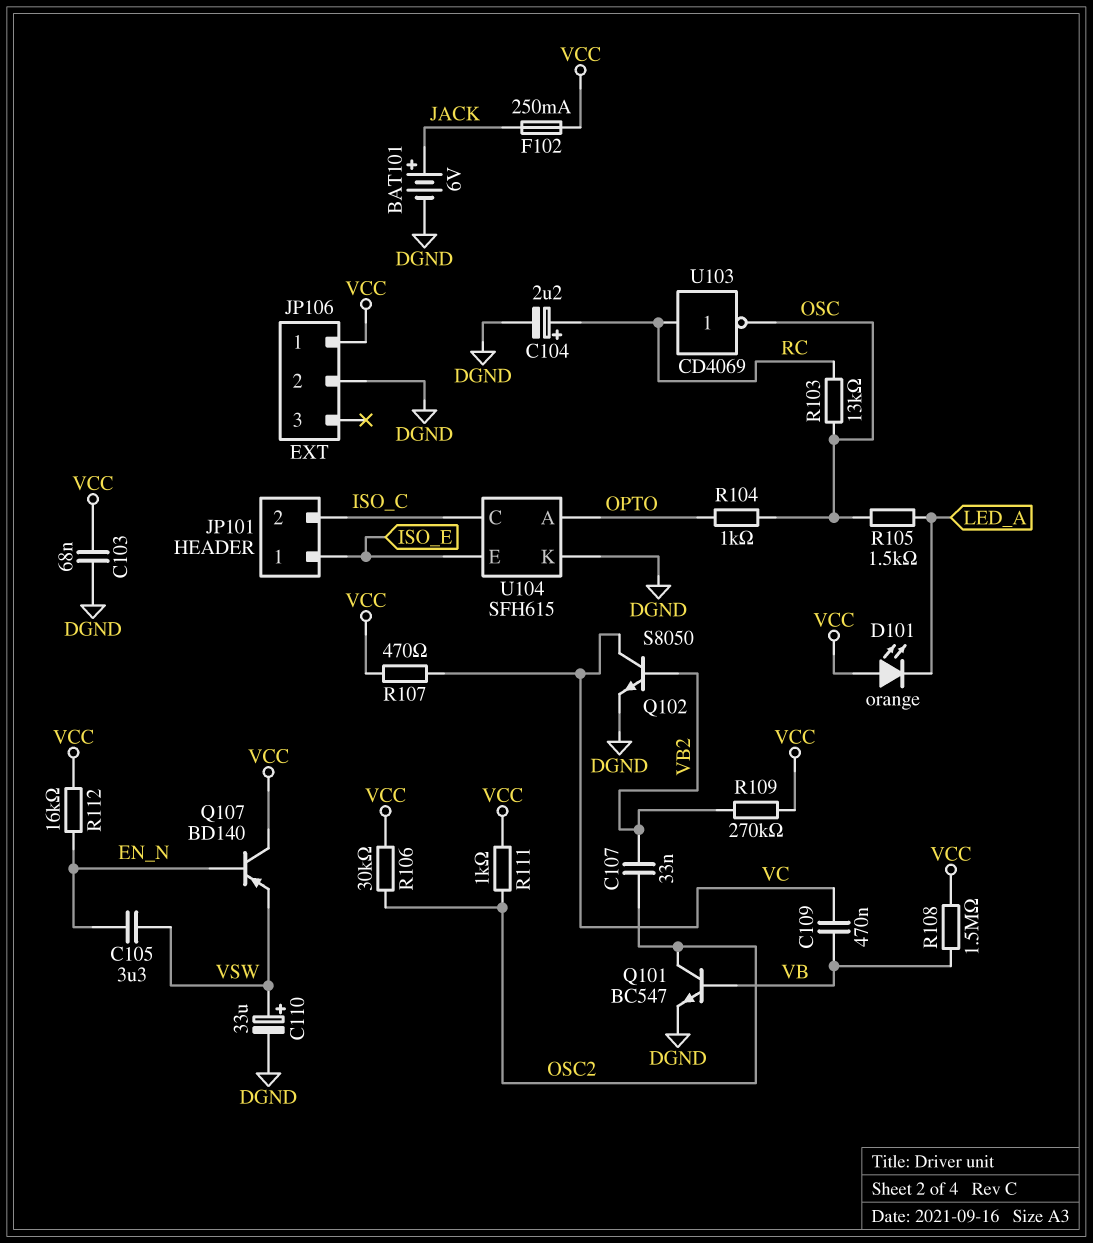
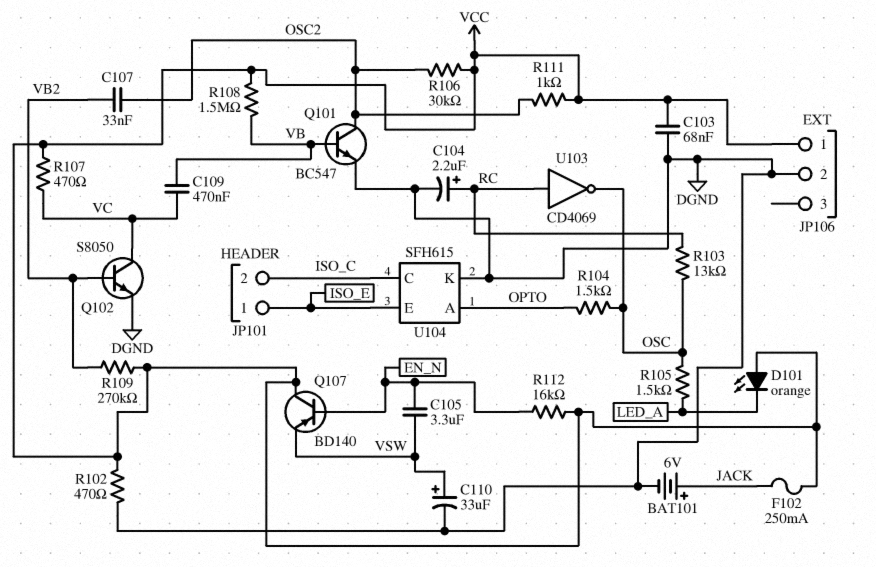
R102: none -> 470 (DGND, VCC)
R104: 1k (OPTO, OSC) -> 1.5k (OPTO, OSC)

